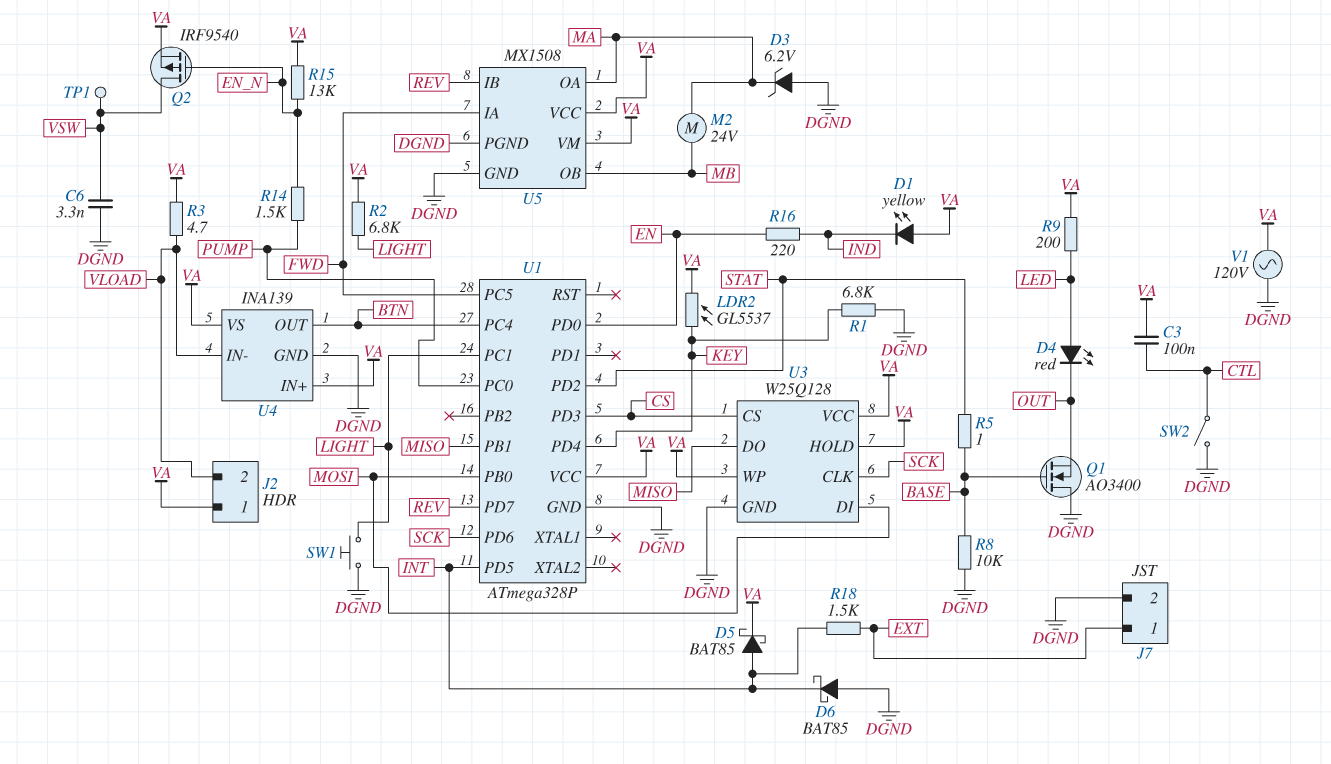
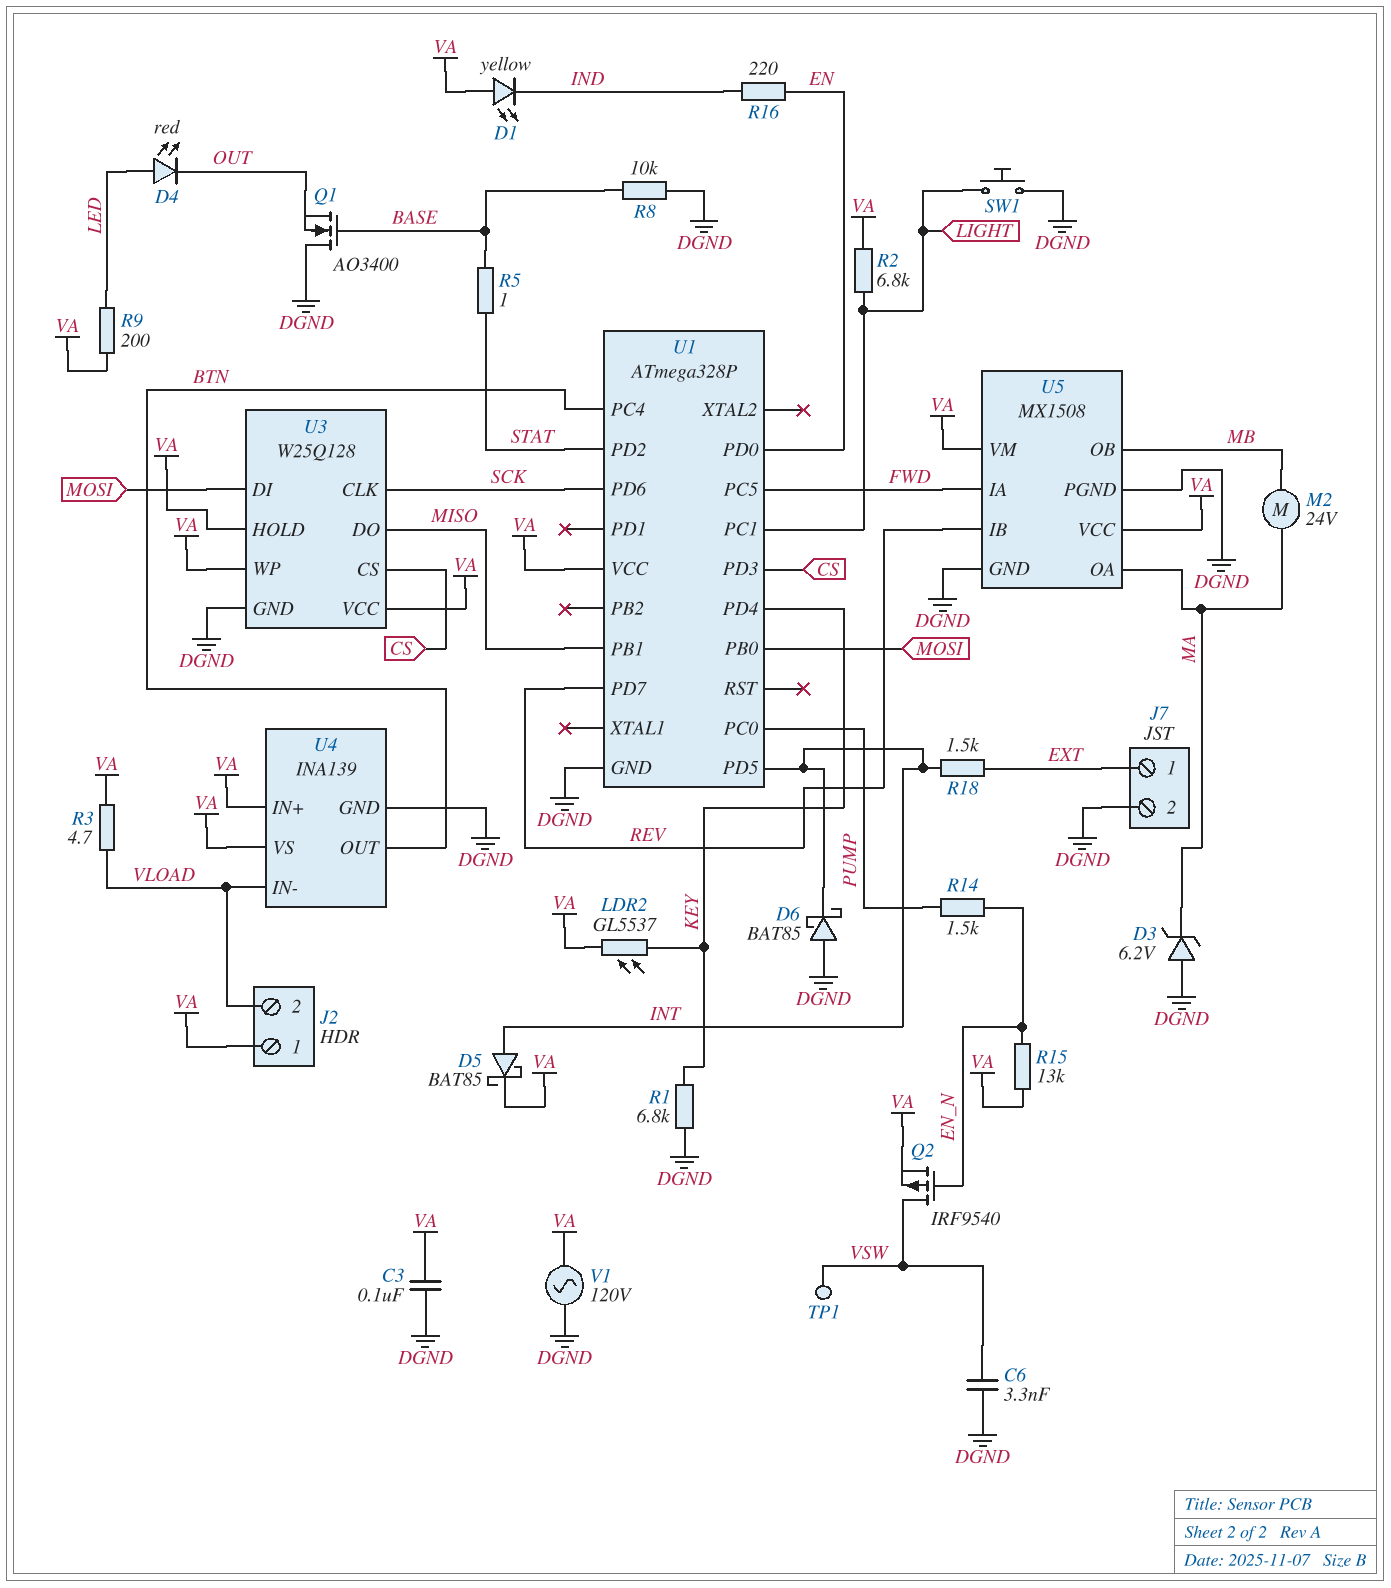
C3: 100nF (CTL, VA) -> 100nF (DGND, VA)
SW2: switch (CTL, DGND) -> none

